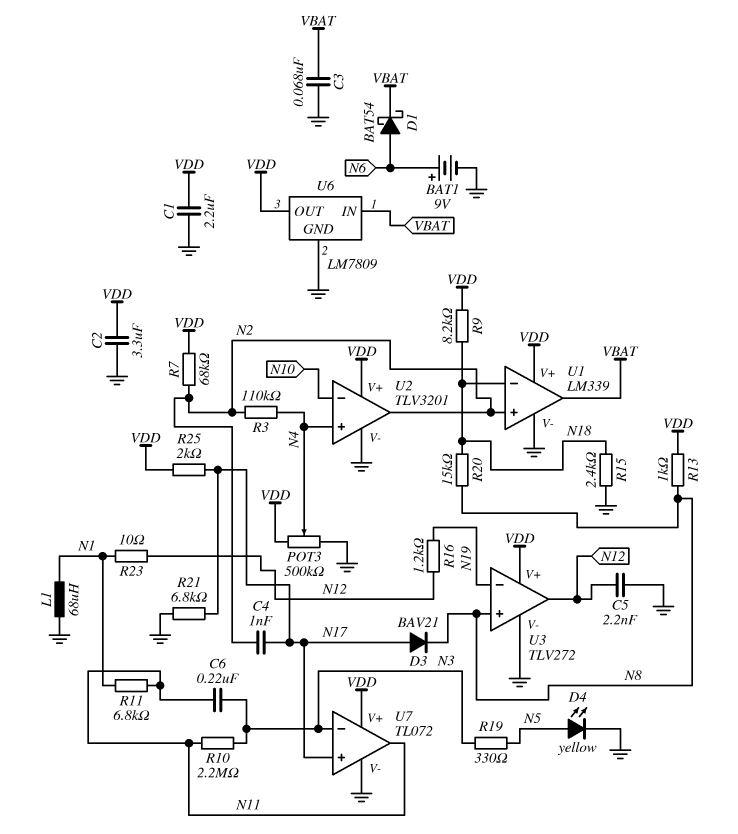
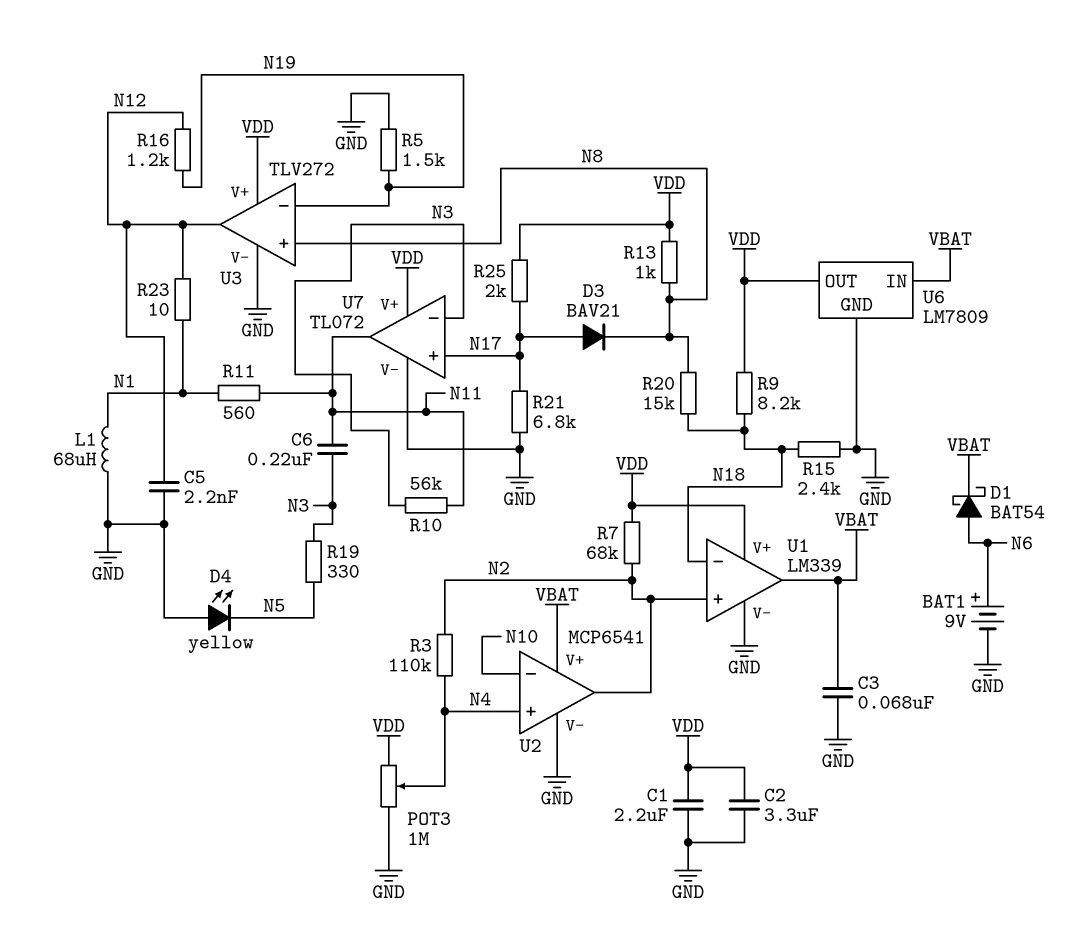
C4: 1nF (N2, N17) -> none
D4: LED yellow (A N5, K GND) -> LED yellow (A GND, K N5)
POT3: 500k (GND, VDD, wiper N4) -> 1M (GND, VDD, wiper N4)
R5: none -> 1.5k (GND, N19)
R10: 2.2M (N3, N11) -> 56k (N3, N11)
R11: 6.8k (N1, N11) -> 560 (N1, N11)
U2: TLV3201 -> MCP6541
U2 pin V+: VDD -> VBAT

